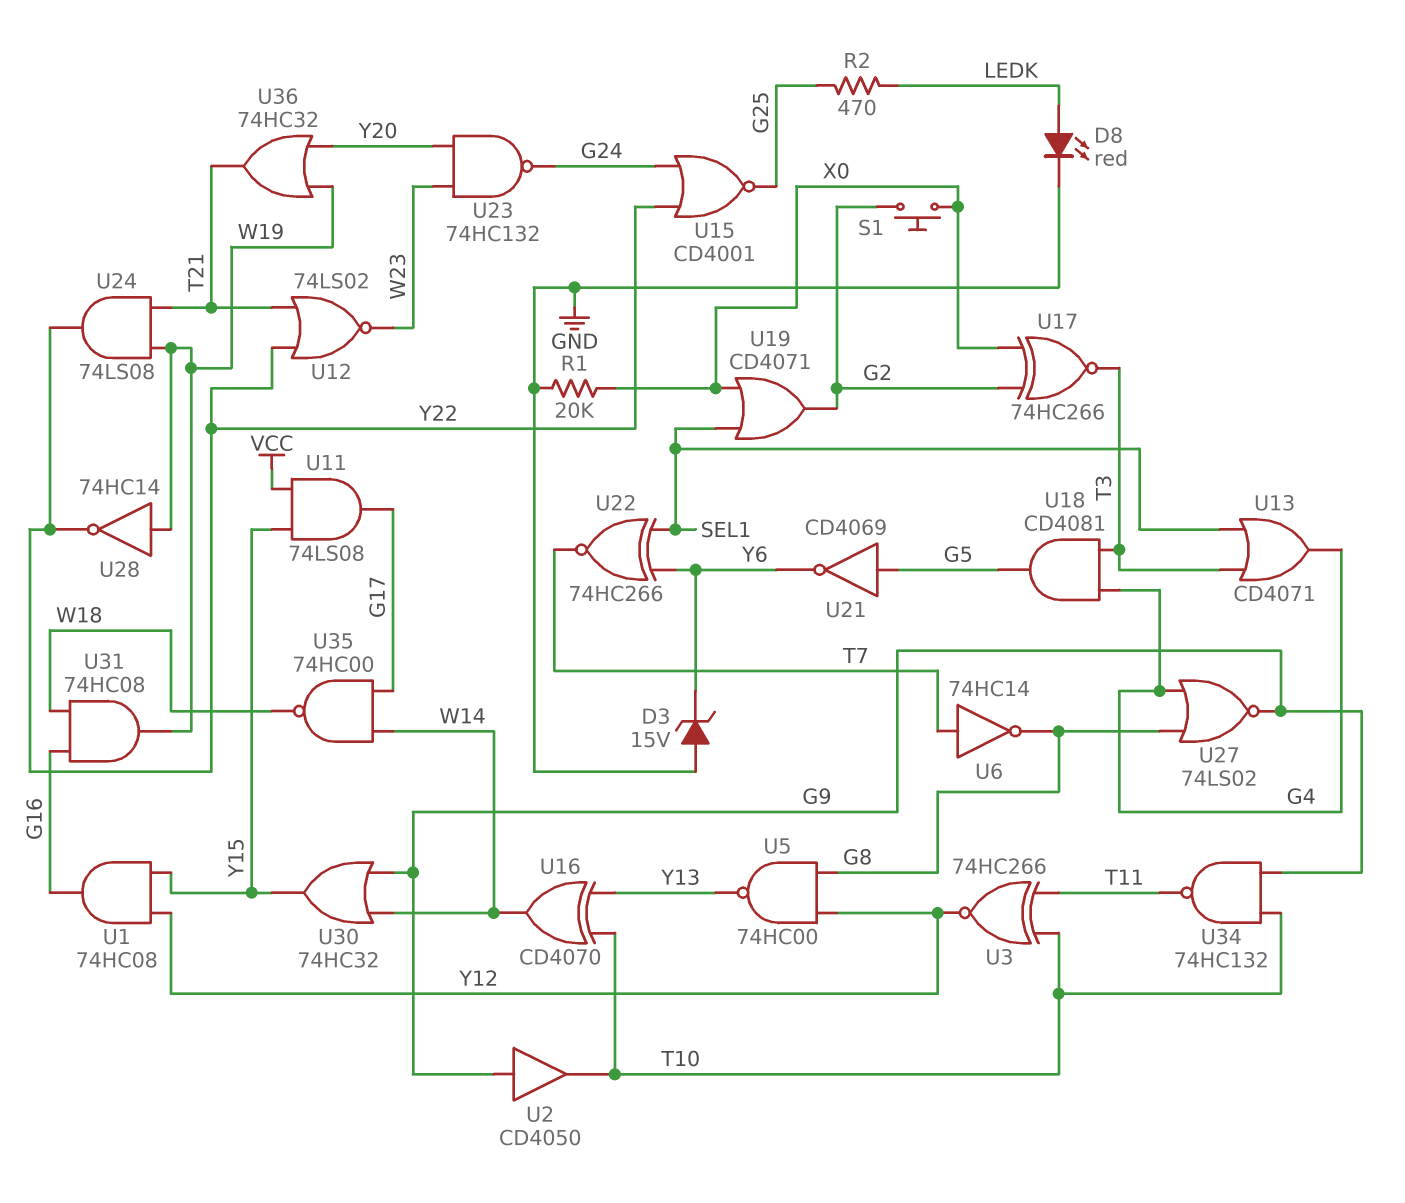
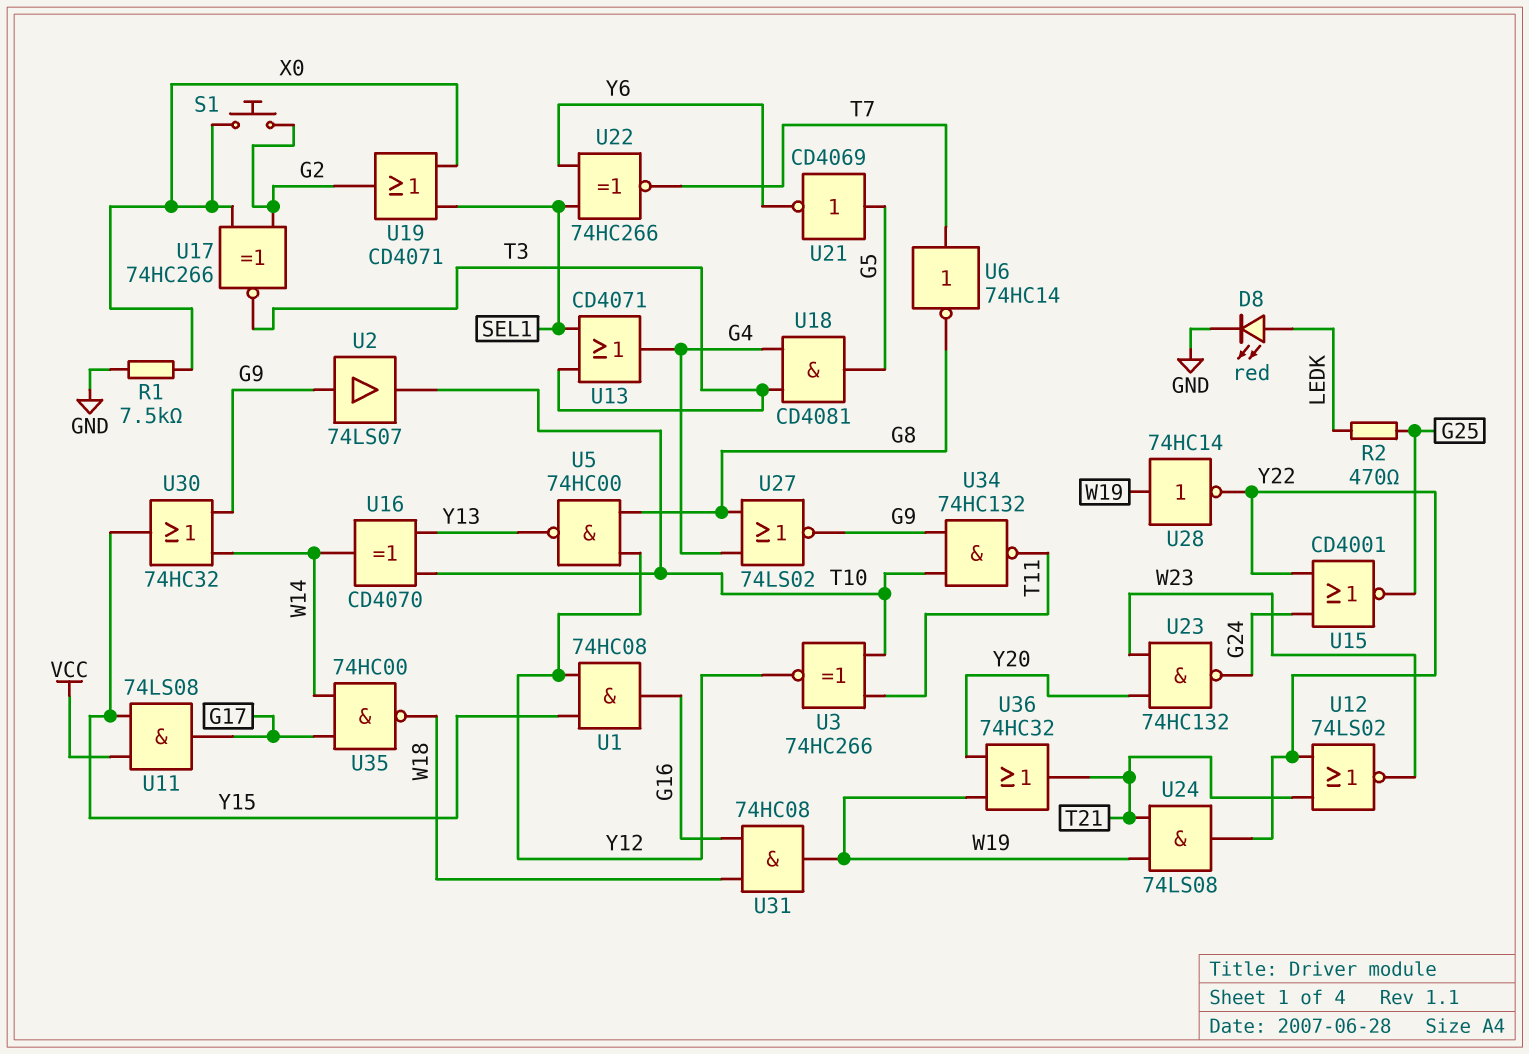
D3: zener 15V (A GND, K Y6) -> none
R1: 20k (GND, X0) -> 7.5k (GND, X0)
U2: buffer CD4050 (in G9, out T10) -> buffer 74LS07 (in G9, out T10)

